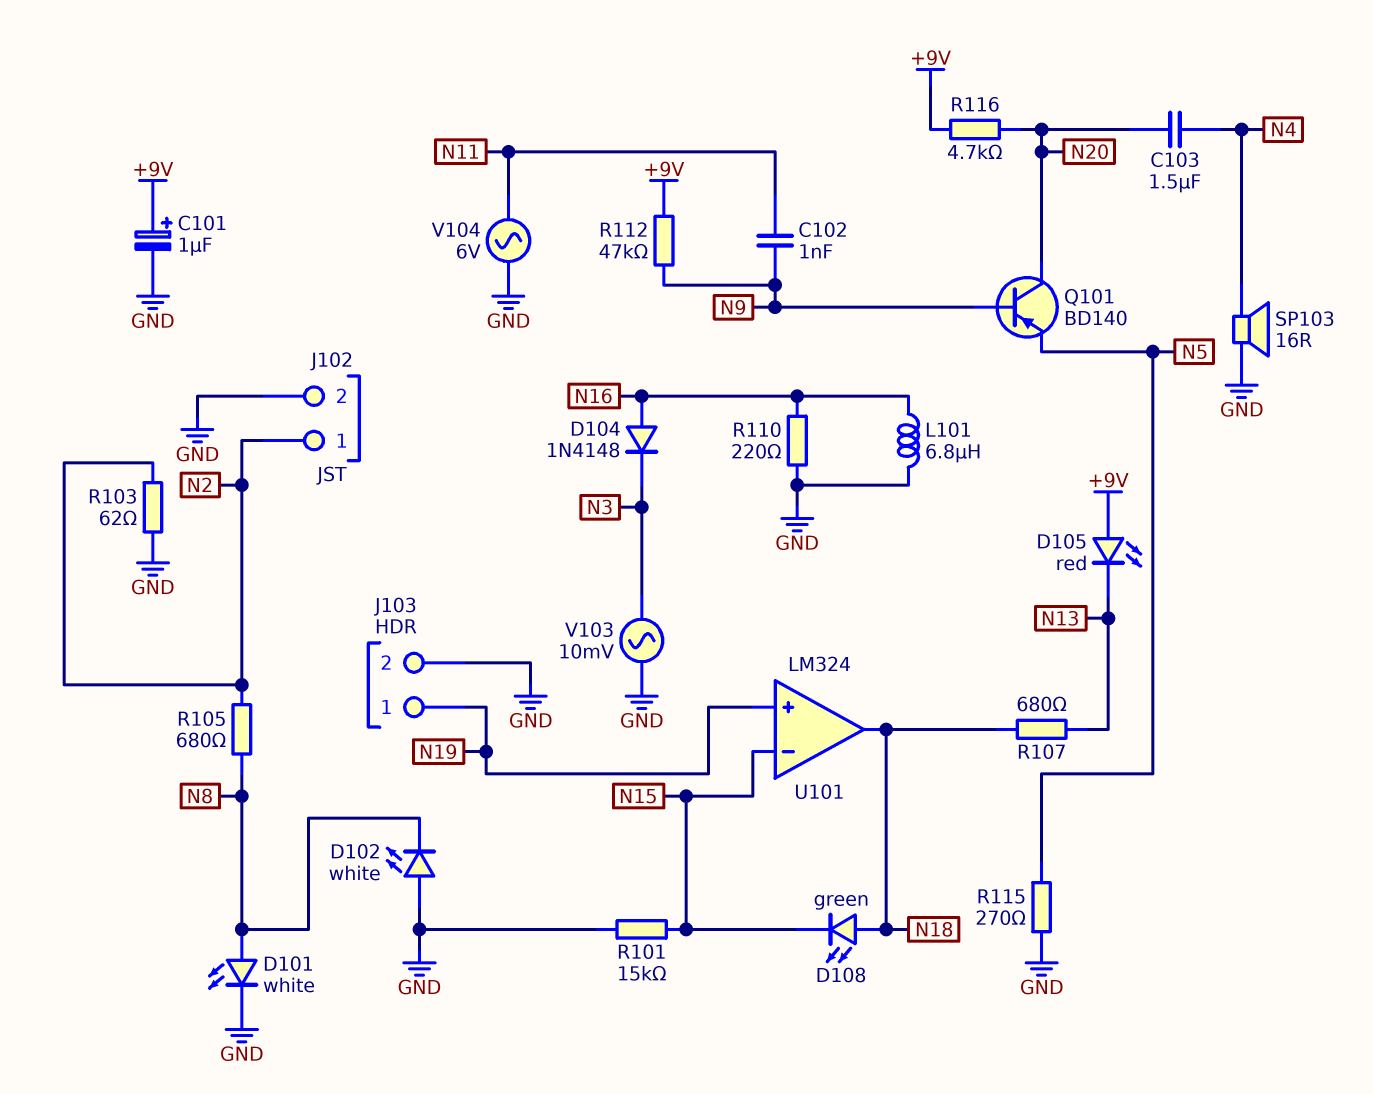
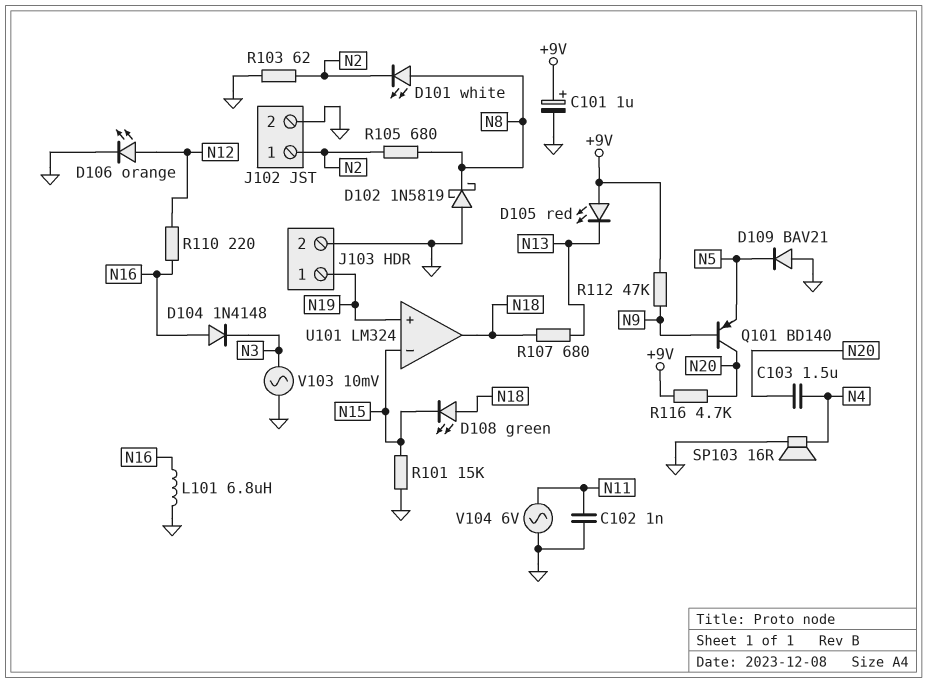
C102: 1nF (N9, N11) -> 1nF (GND, N11)
D101: LED white (A N8, K GND) -> LED white (A N8, K N2)
D102: LED white (A GND, K N8) -> schottky 1N5819 (A GND, K N8)
D106: none -> LED orange (A N12, K GND)
D109: none -> diode BAV21 (A GND, K N5)
R110: 220 (GND, N16) -> 220 (N12, N16)
R115: 270 (GND, N5) -> none

